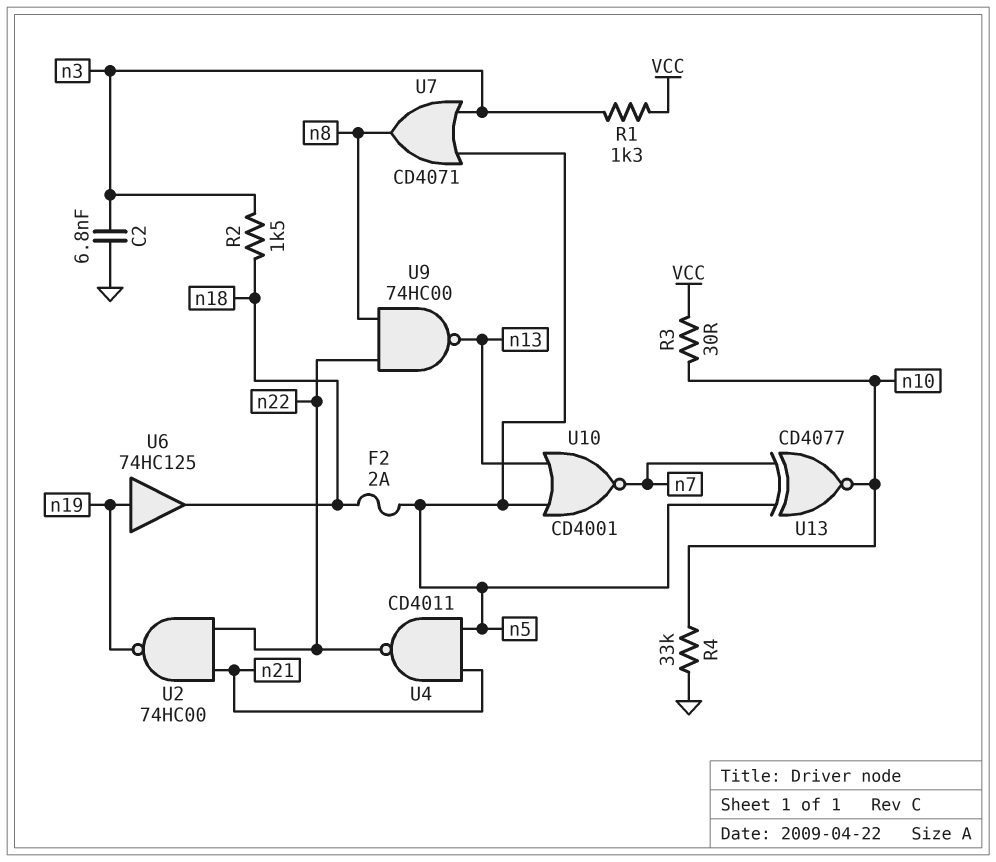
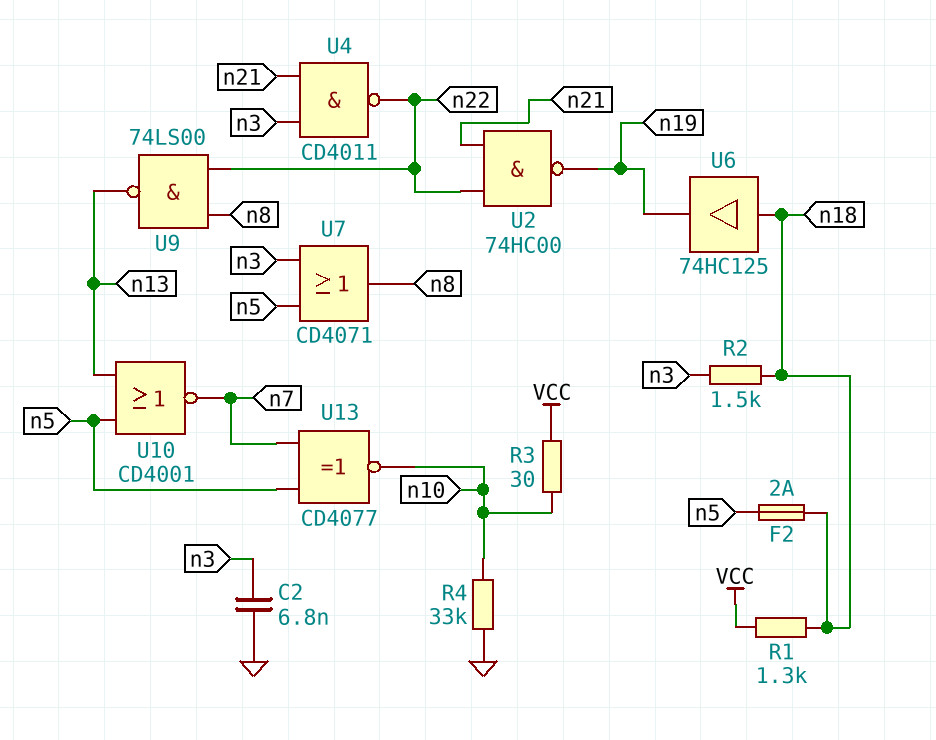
R1: 1.3k (VCC, n3) -> 1.3k (VCC, n18)
U4: NAND CD4011 (in n5, in n21, out n22) -> NAND CD4011 (in n3, in n21, out n22)
U6: buffer 74HC125 (in n19, out n18) -> buffer 74HC125 (in n18, out n19)
U9: NAND 74HC00 (in n8, in n22, out n13) -> NAND 74LS00 (in n8, in n22, out n13)

